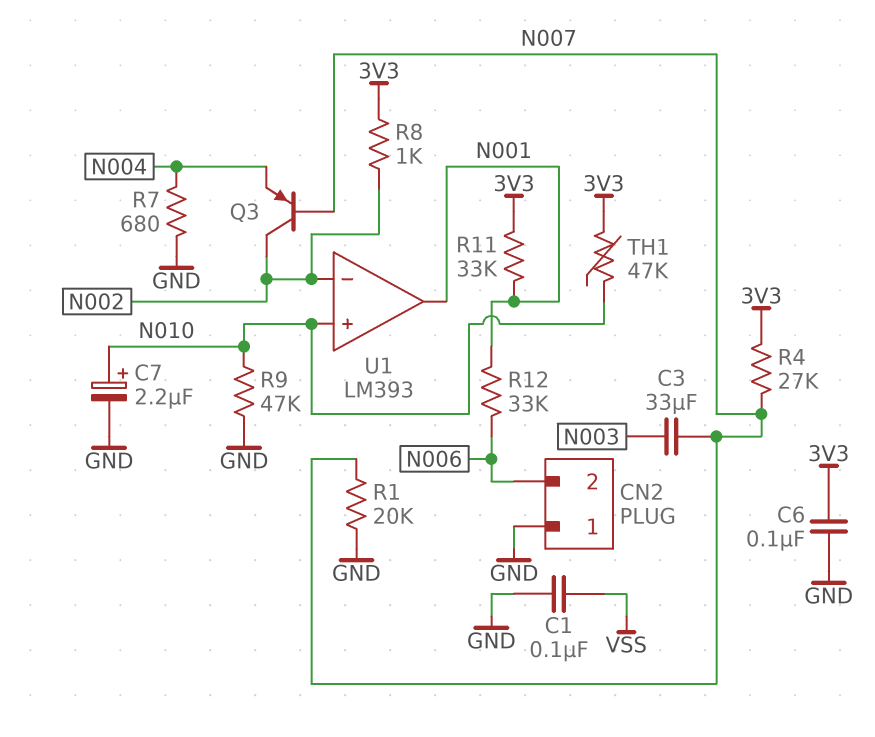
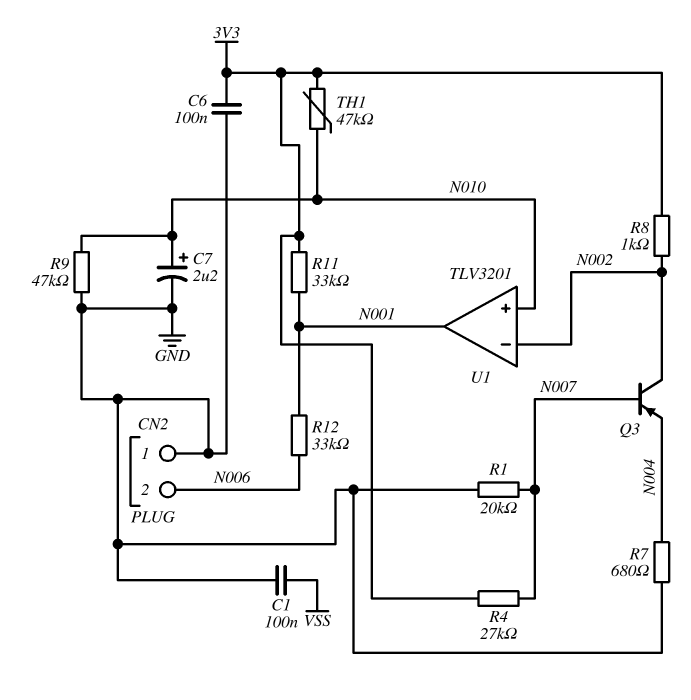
C3: 33uF (N003, N007) -> none
U1: LM393 -> TLV3201

